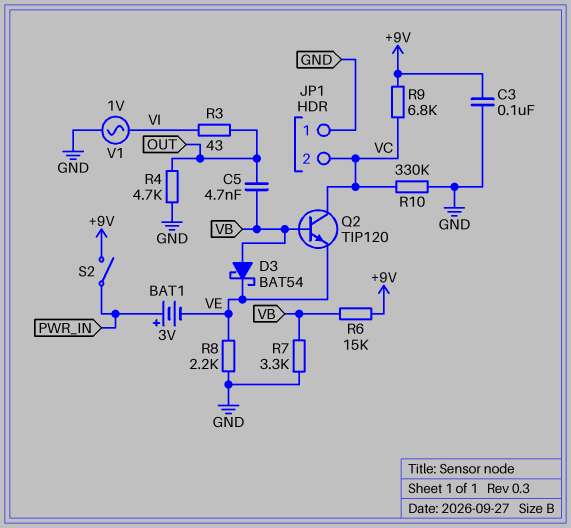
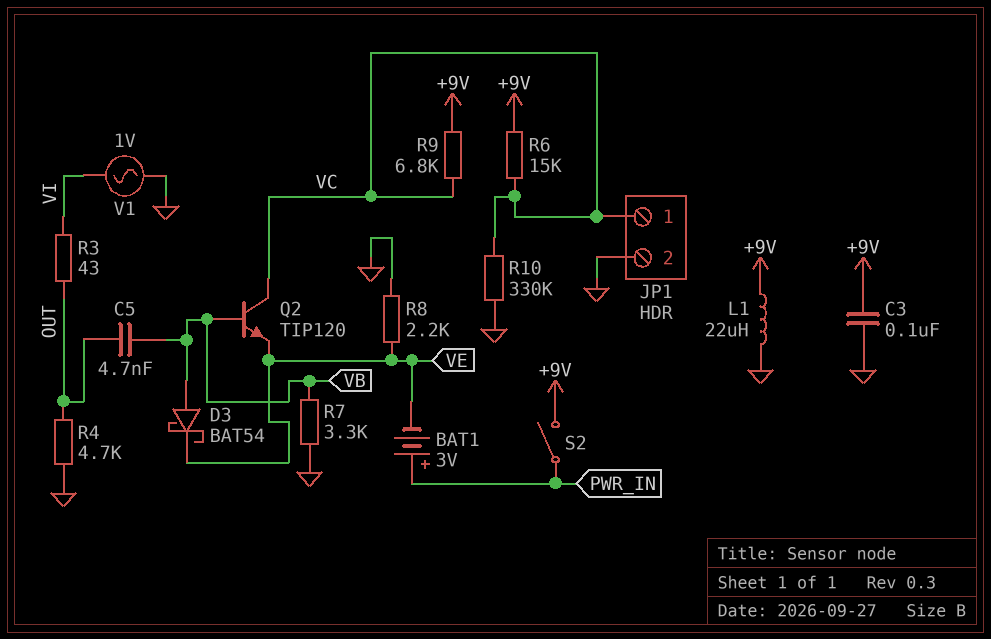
JP1 pin 1: GND -> VC
JP1 pin 2: VC -> GND
L1: none -> 22uH (+9V, GND)
R6: 15k (+9V, VB) -> 15k (+9V, VC)

